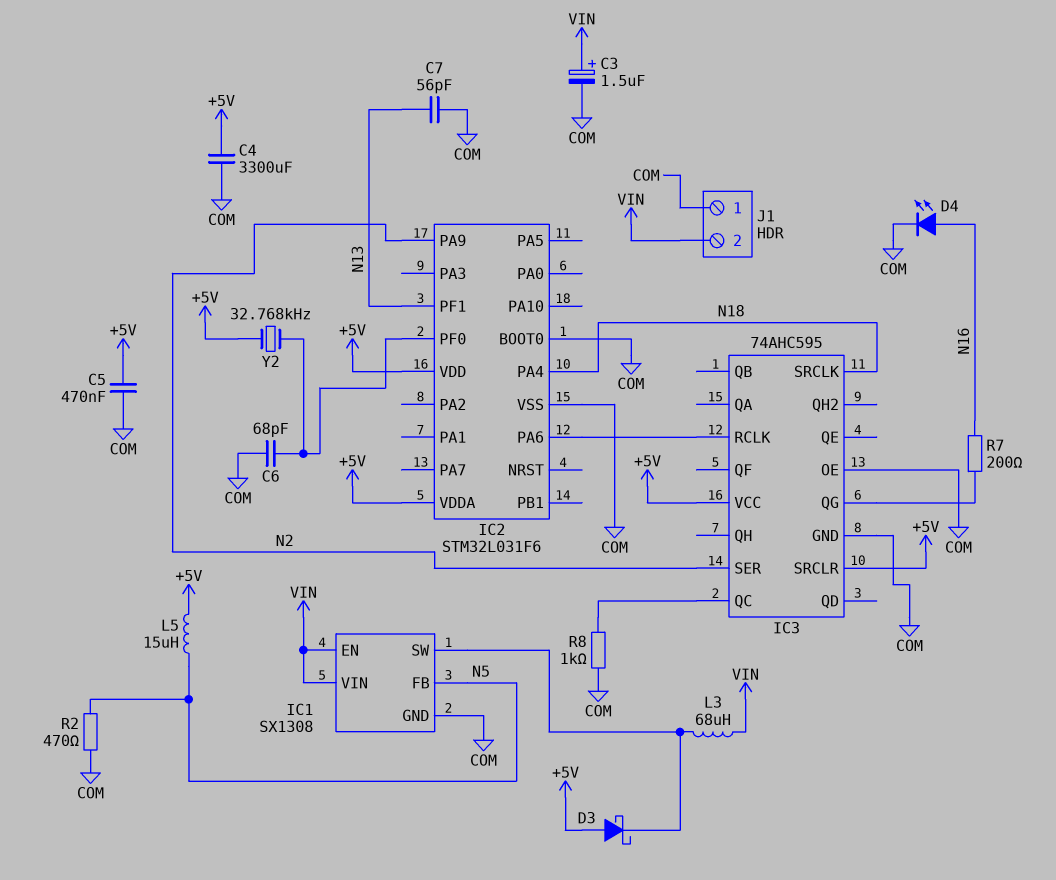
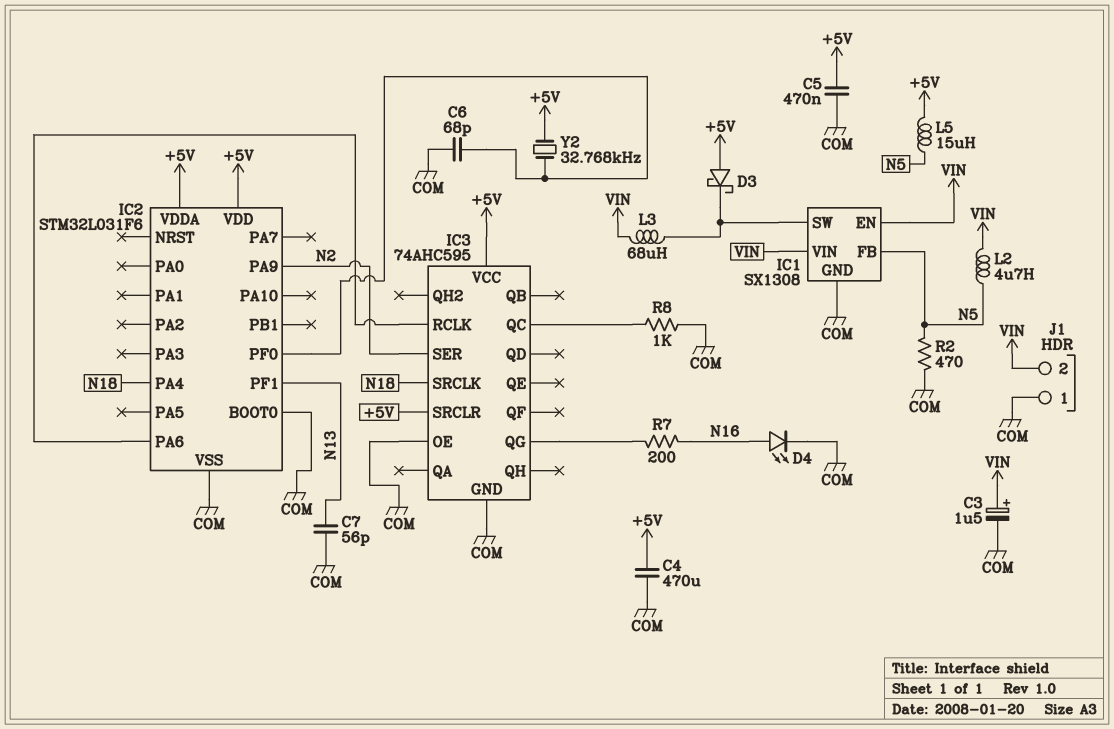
C4: 3300uF (+5V, COM) -> 470uF (+5V, COM)
L2: none -> 4.7uH (N5, VIN)

